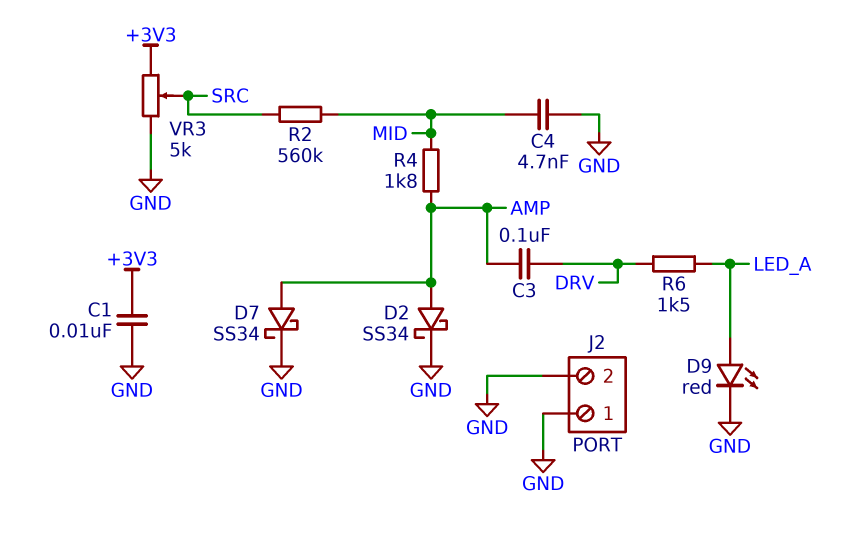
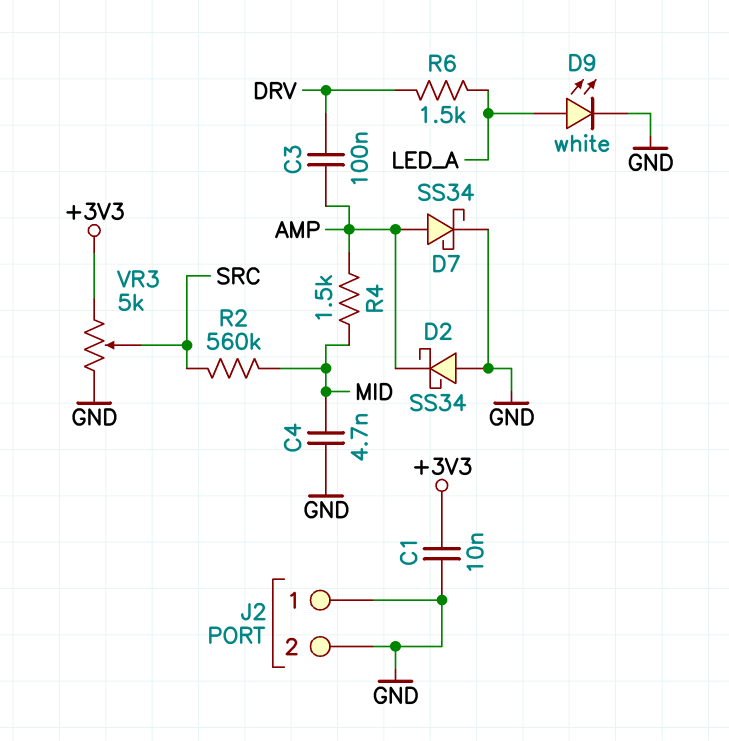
D2: schottky SS34 (A AMP, K GND) -> schottky SS34 (A GND, K AMP)
D9: LED red (A LED_A, K GND) -> LED white (A LED_A, K GND)
R4: 1.8k (AMP, MID) -> 1.5k (AMP, MID)

